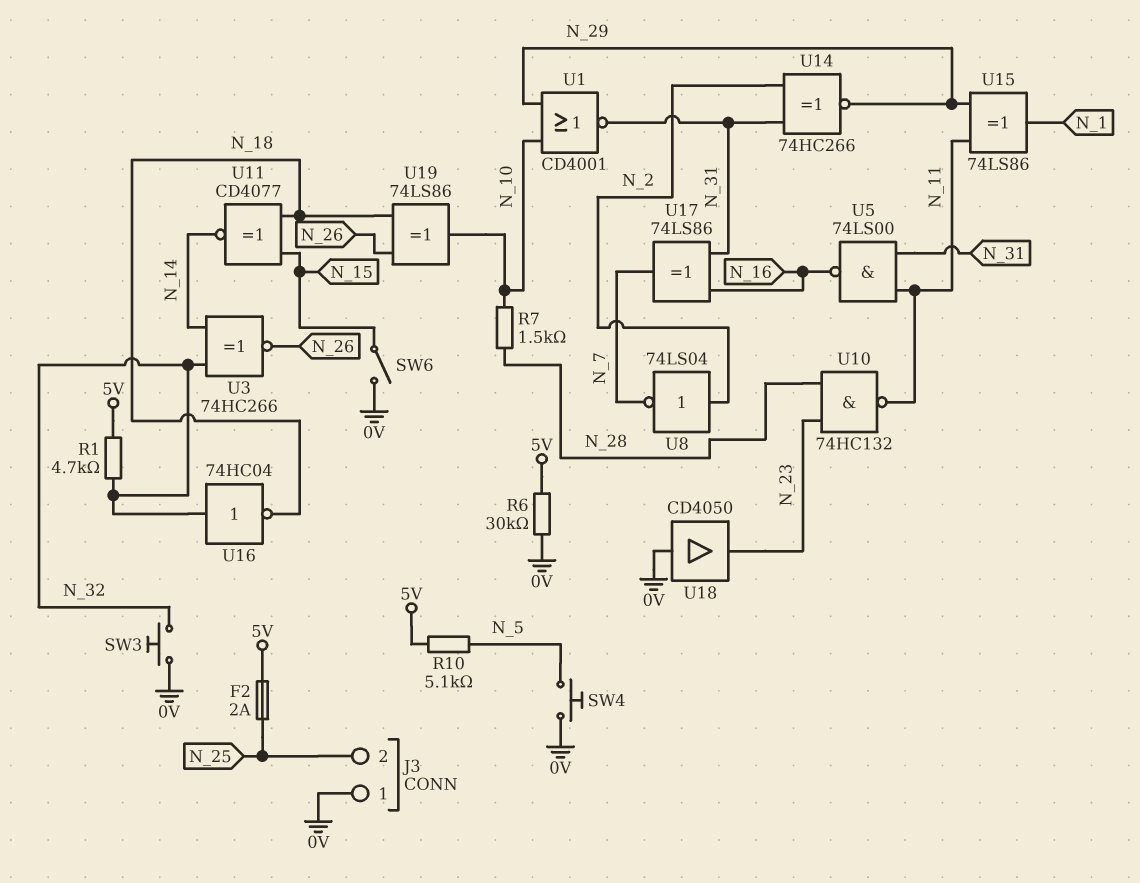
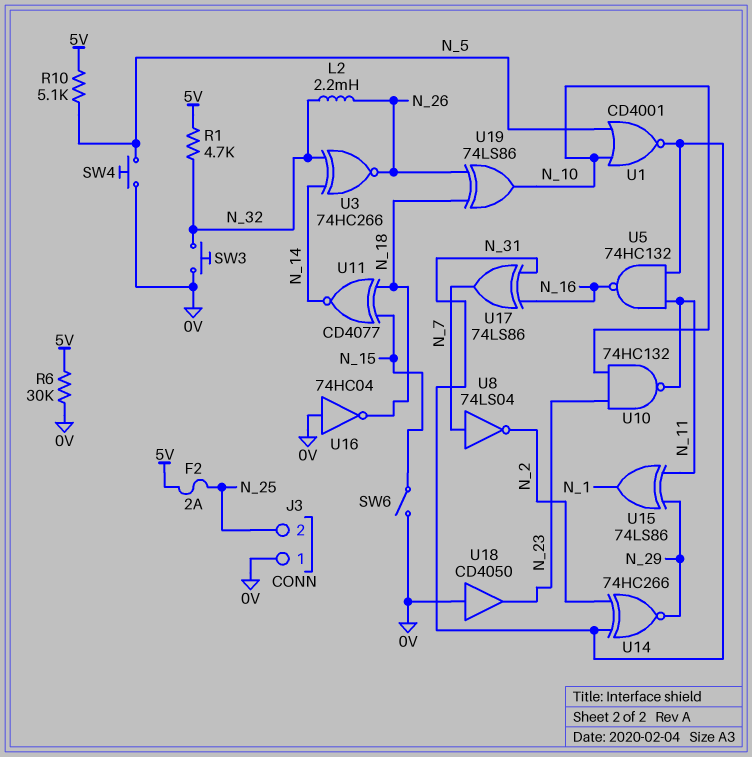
L2: none -> 2.2mH (N_26, N_32)
R7: 1.5k (N_10, N_28) -> none
U1: NOR CD4001 (in N_10, in N_29, out N_31) -> NOR CD4001 (in N_5, in N_10, out N_31)
U5: NAND 74LS00 (in N_11, in N_31, out N_16) -> NAND 74HC132 (in N_11, in N_31, out N_16)
U8: NOT 74LS04 (in N_2, out N_7) -> NOT 74LS04 (in N_7, out N_2)
U10: NAND 74HC132 (in N_23, in N_28, out N_11) -> NAND 74HC132 (in N_10, in N_23, out N_11)
U16: NOT 74HC04 (in N_32, out N_18) -> NOT 74HC04 (in 0V, out N_18)

